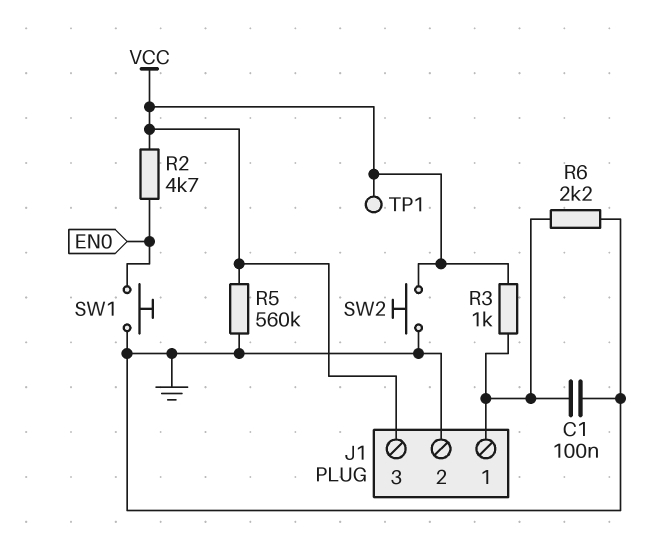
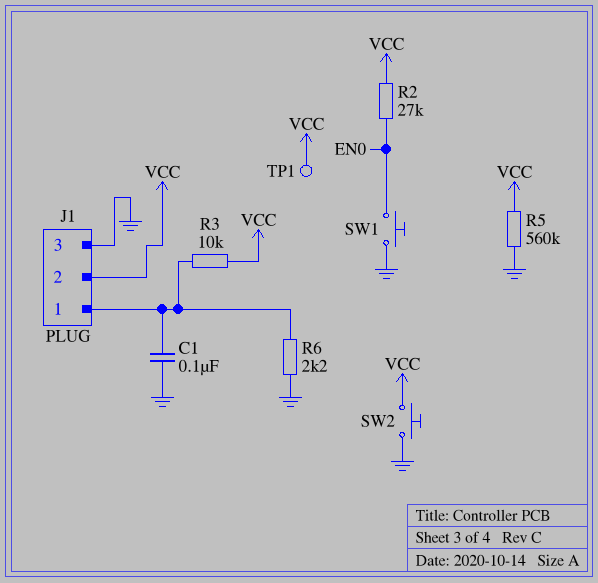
J1 pin 2: GND -> VCC
J1 pin 3: VCC -> GND
R2: 4.7k (EN0, VCC) -> 27k (EN0, VCC)
R3: 1k (J1/1, VCC) -> 10k (J1/1, VCC)

